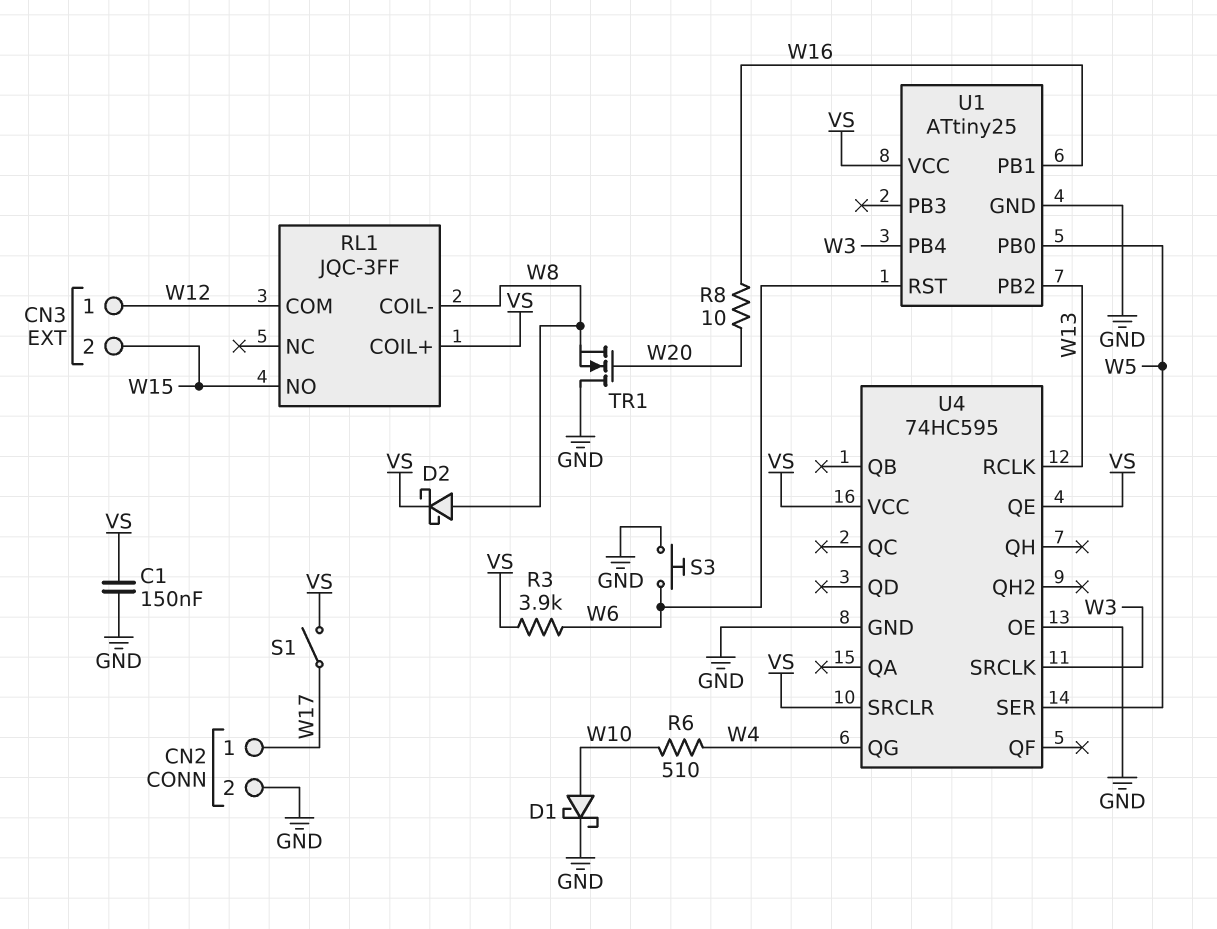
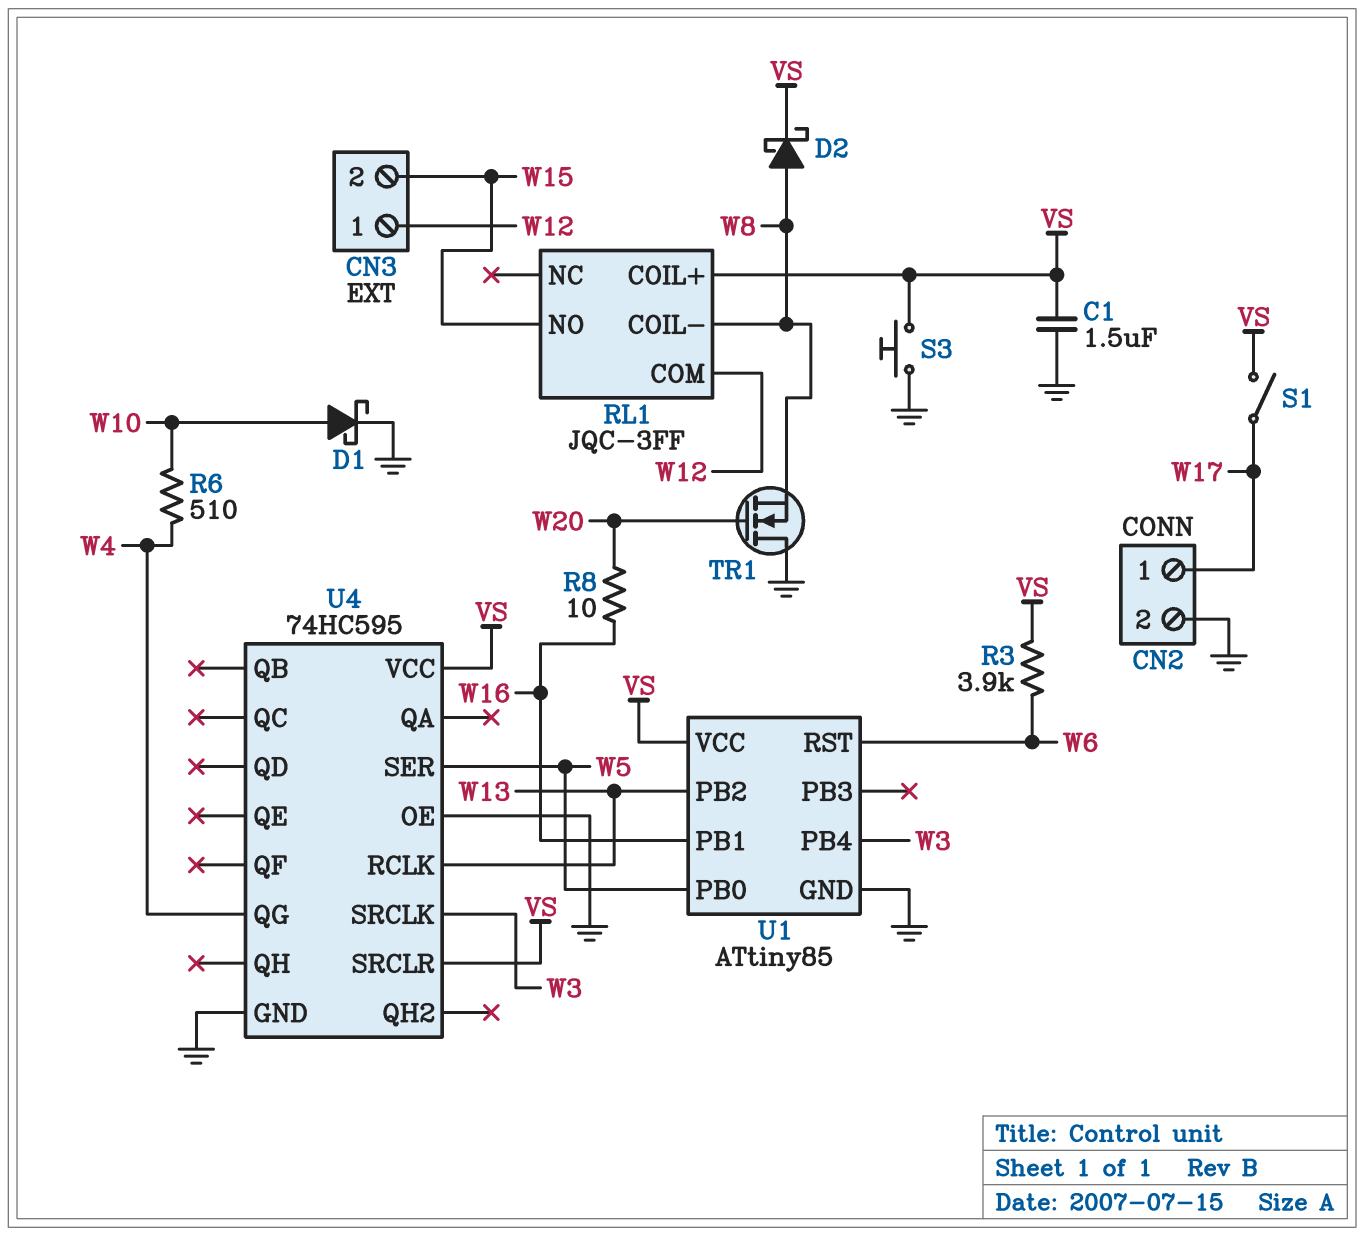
C1: 150nF (GND, VS) -> 1.5uF (GND, VS)
S3: button (GND, W6) -> button (GND, VS)
U1: ATtiny25 -> ATtiny85
U4 pin QE: VS -> none

